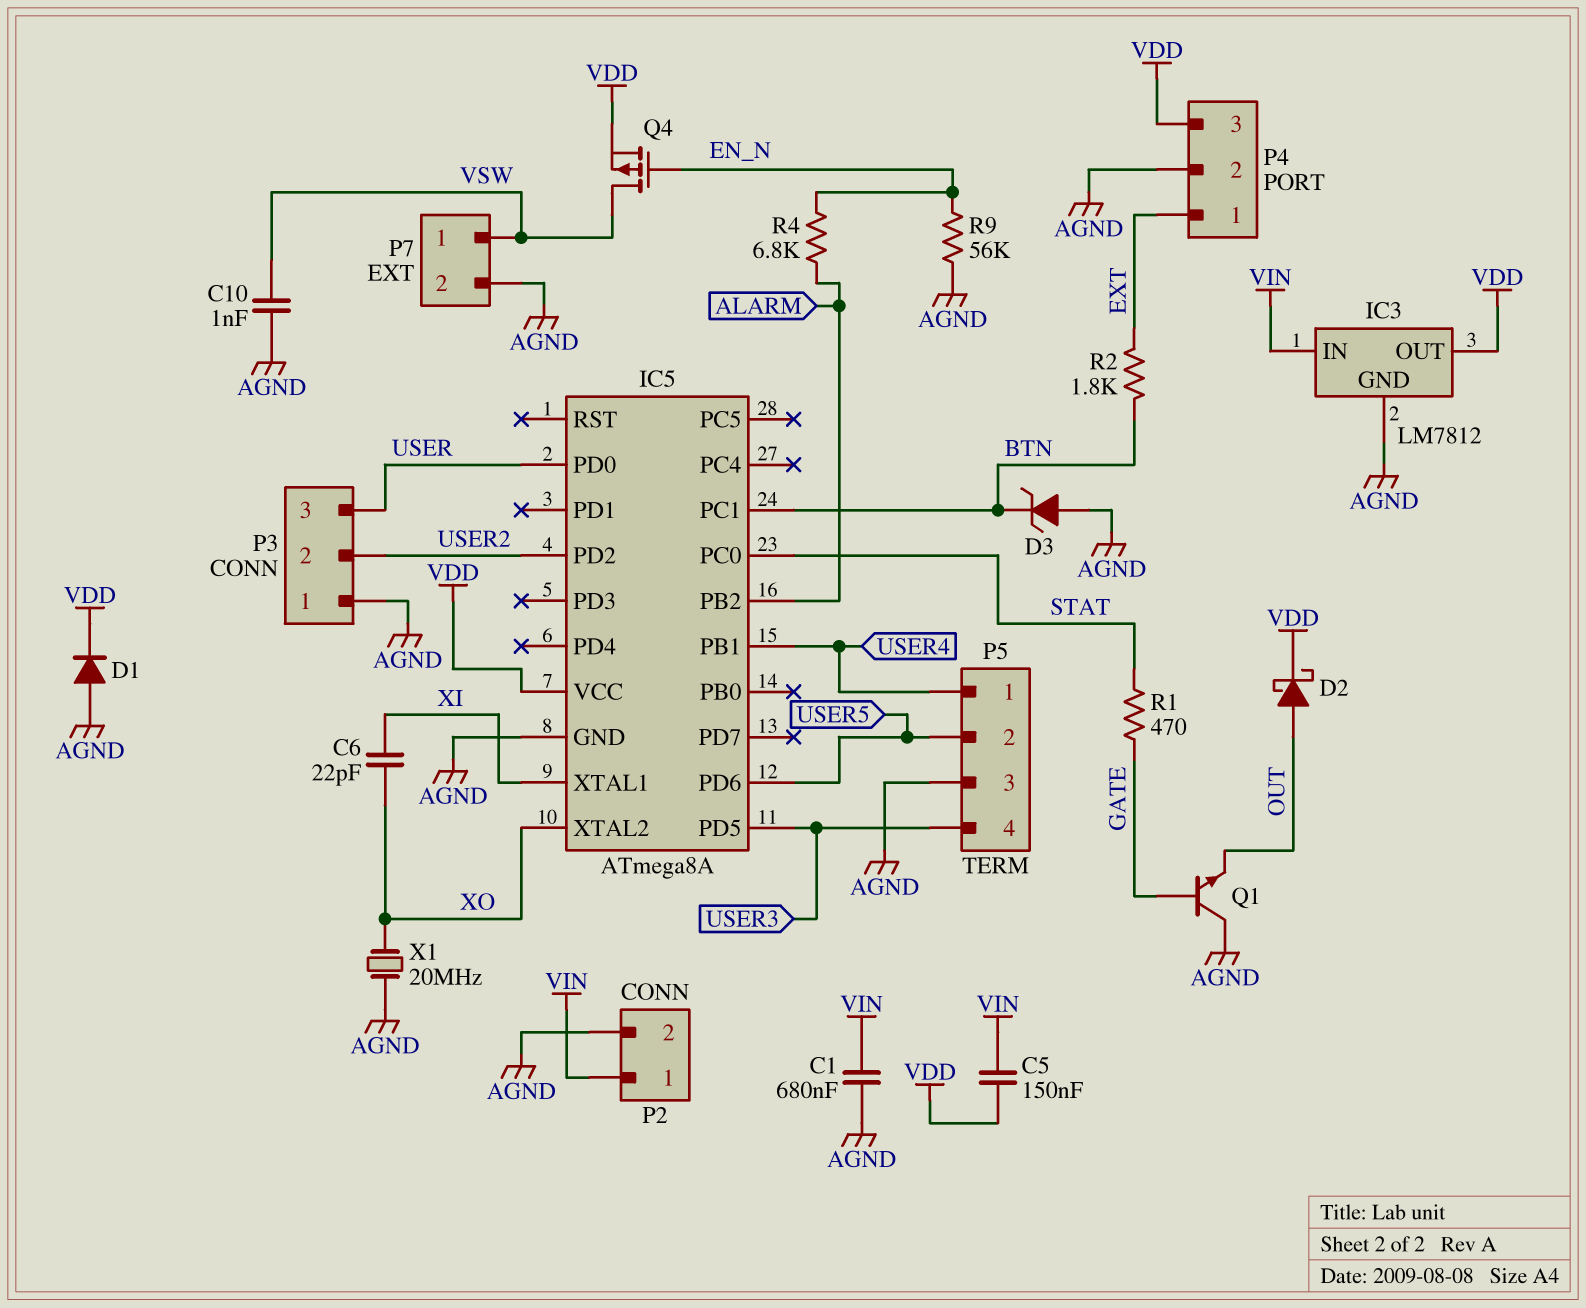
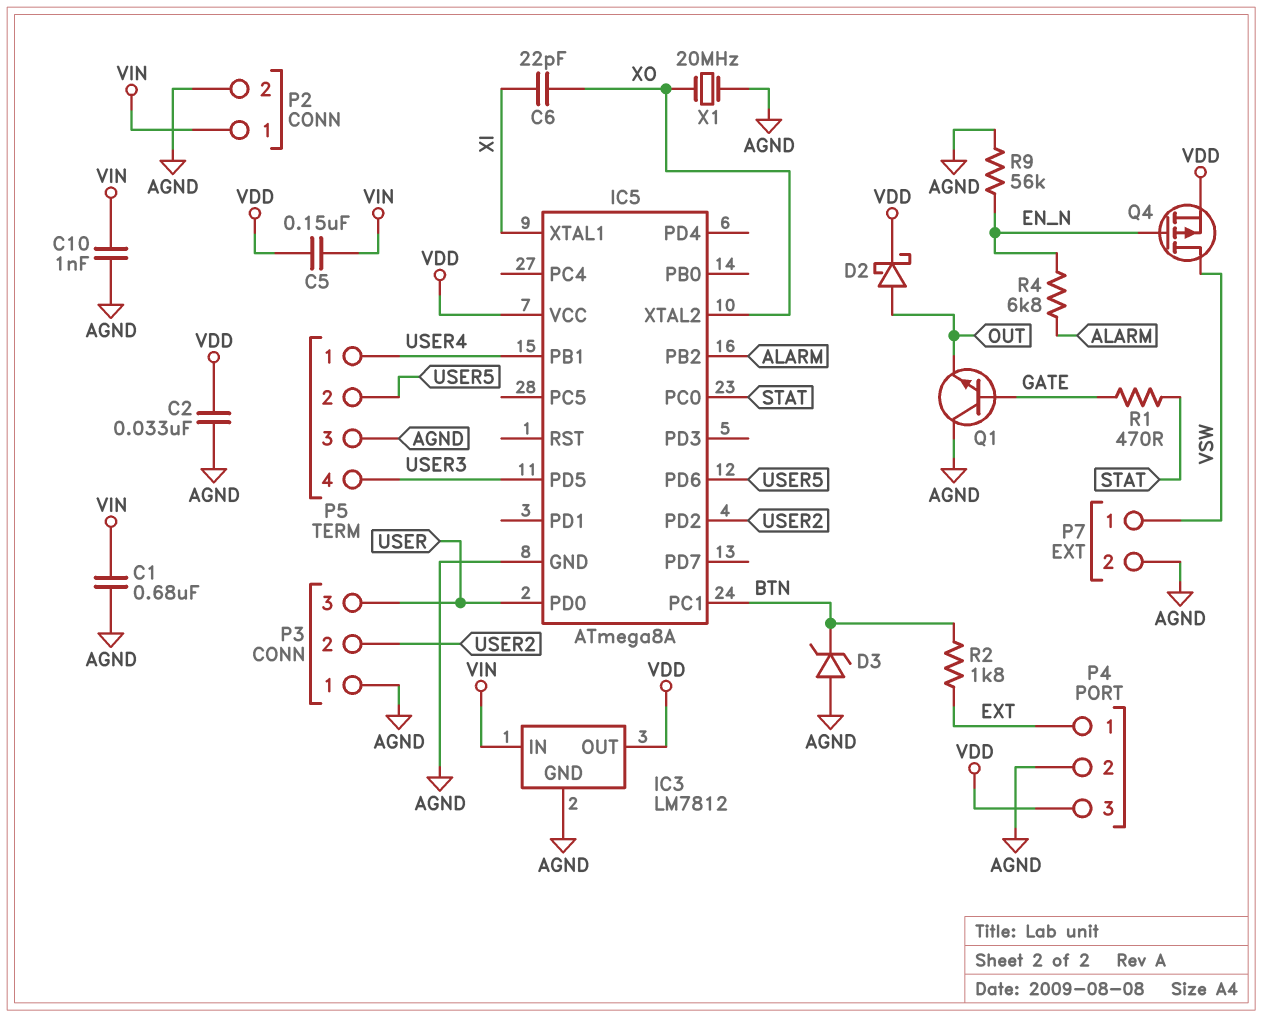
C2: none -> 33nF (AGND, VDD)
C10: 1nF (AGND, VSW) -> 1nF (AGND, VIN)
D1: diode (A AGND, K VDD) -> none

